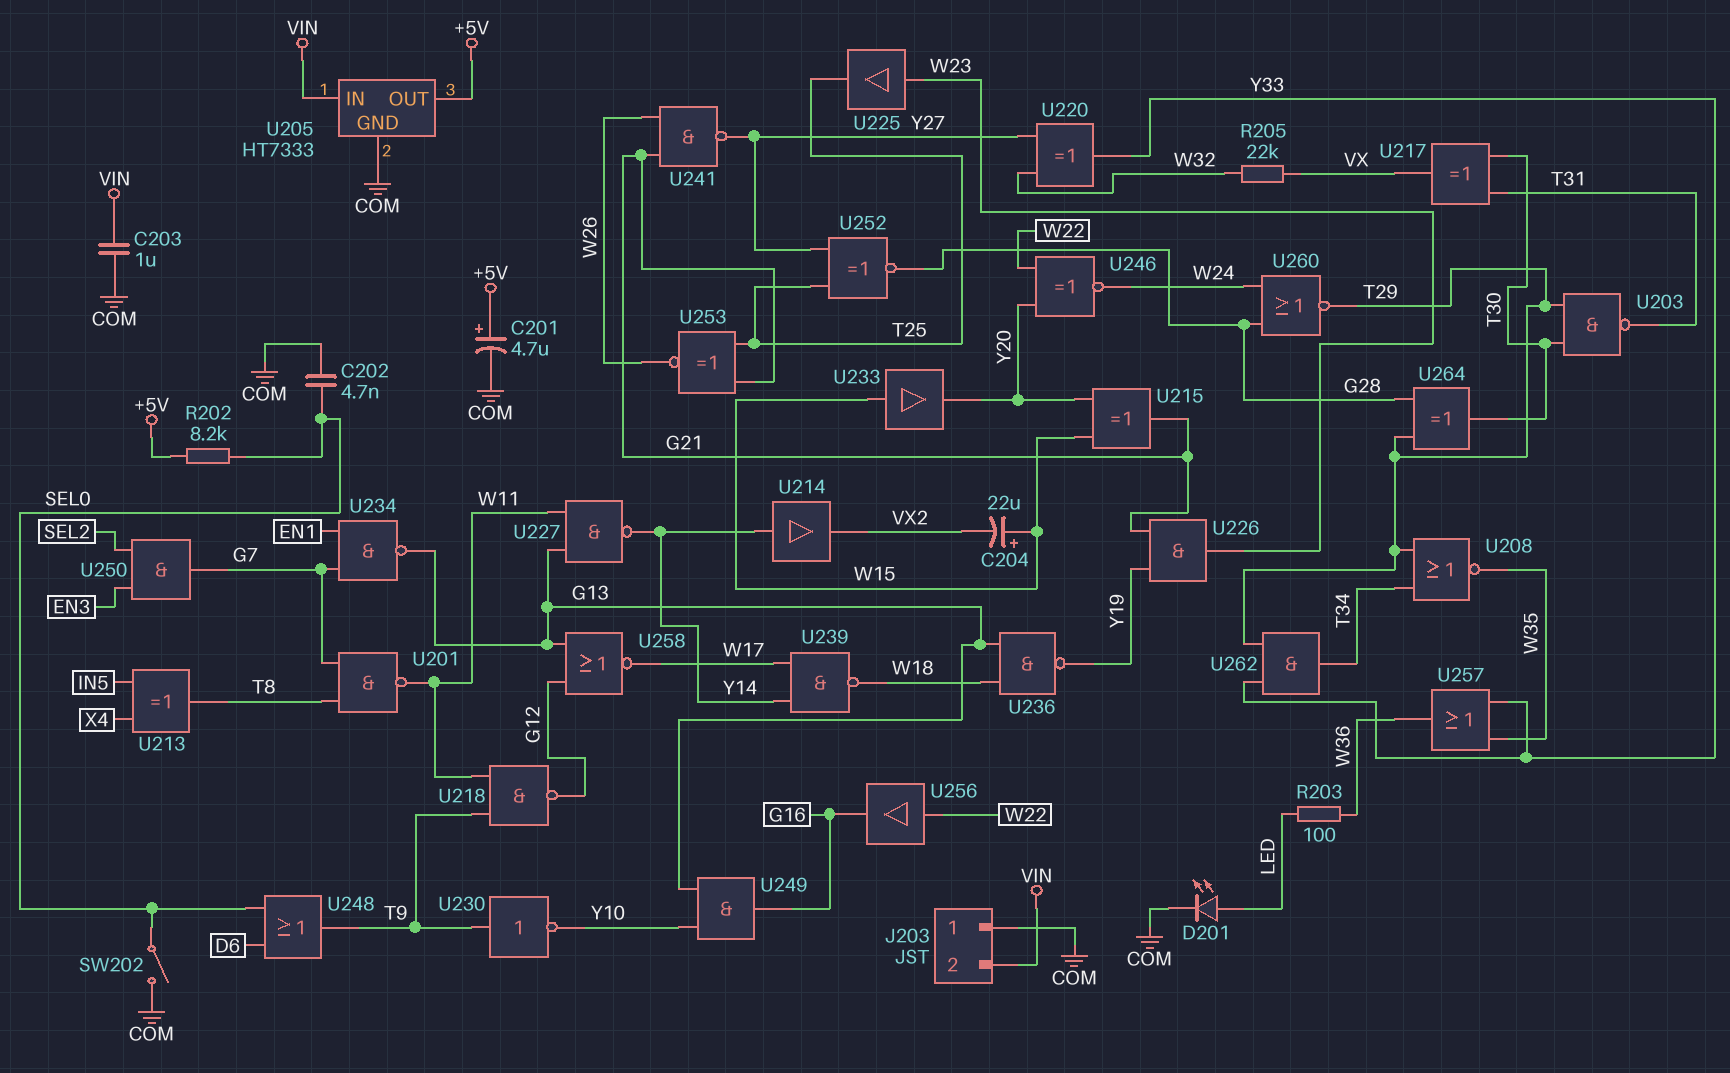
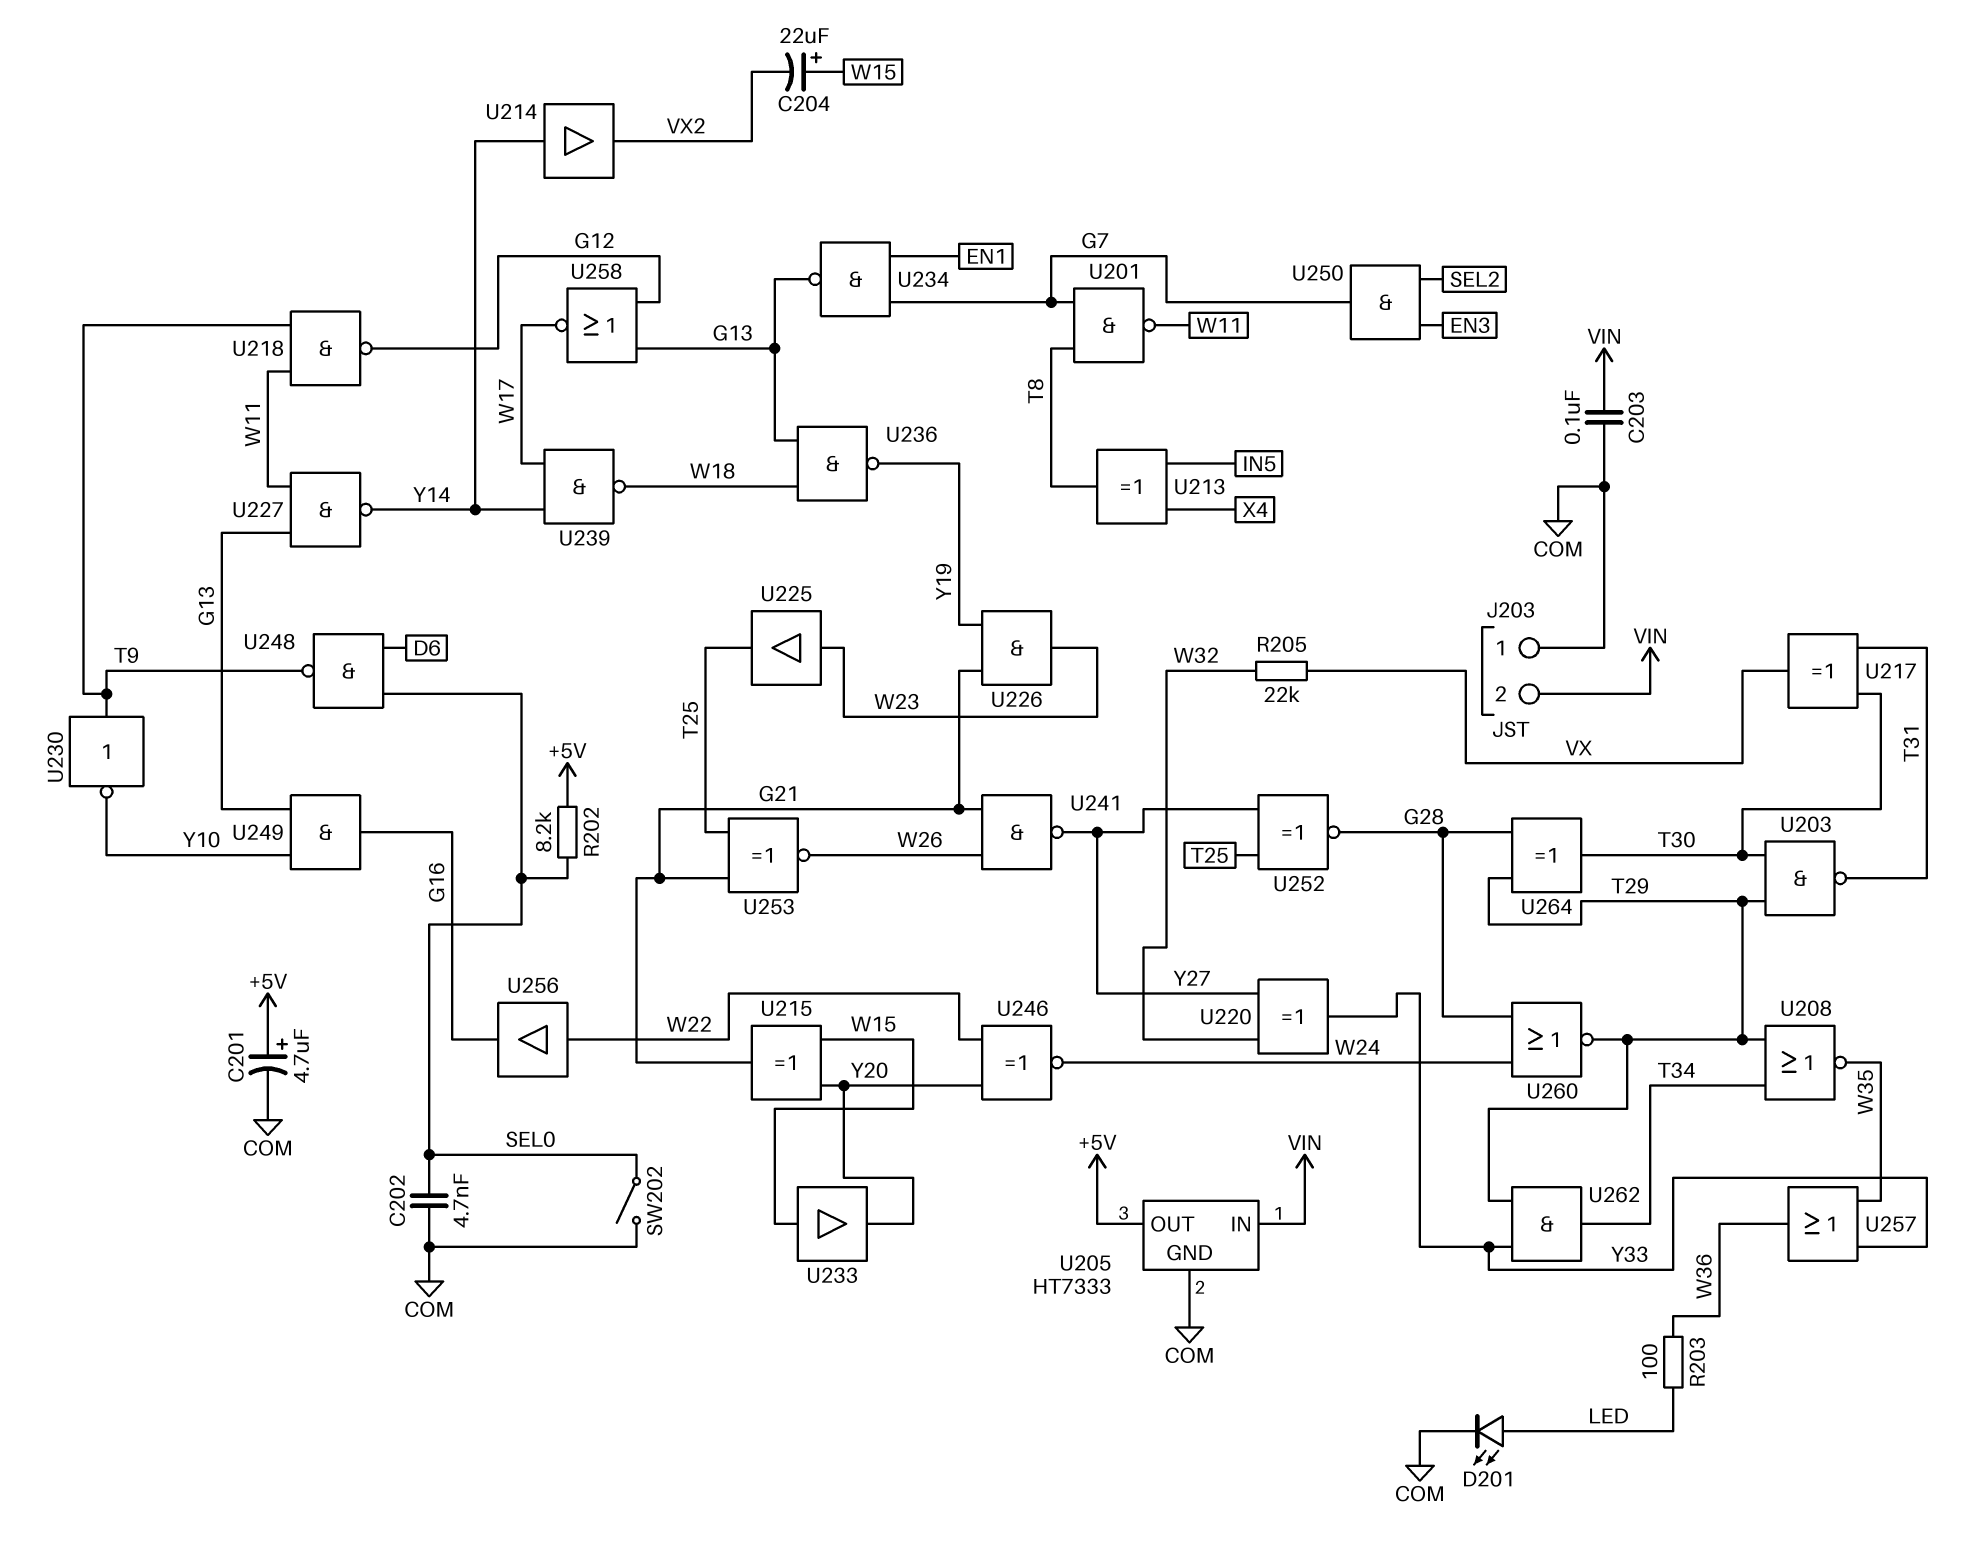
C203: 1uF (COM, VIN) -> 100nF (COM, VIN)
U248: OR (in D6, in SEL0, out T9) -> NAND (in D6, in SEL0, out T9)

